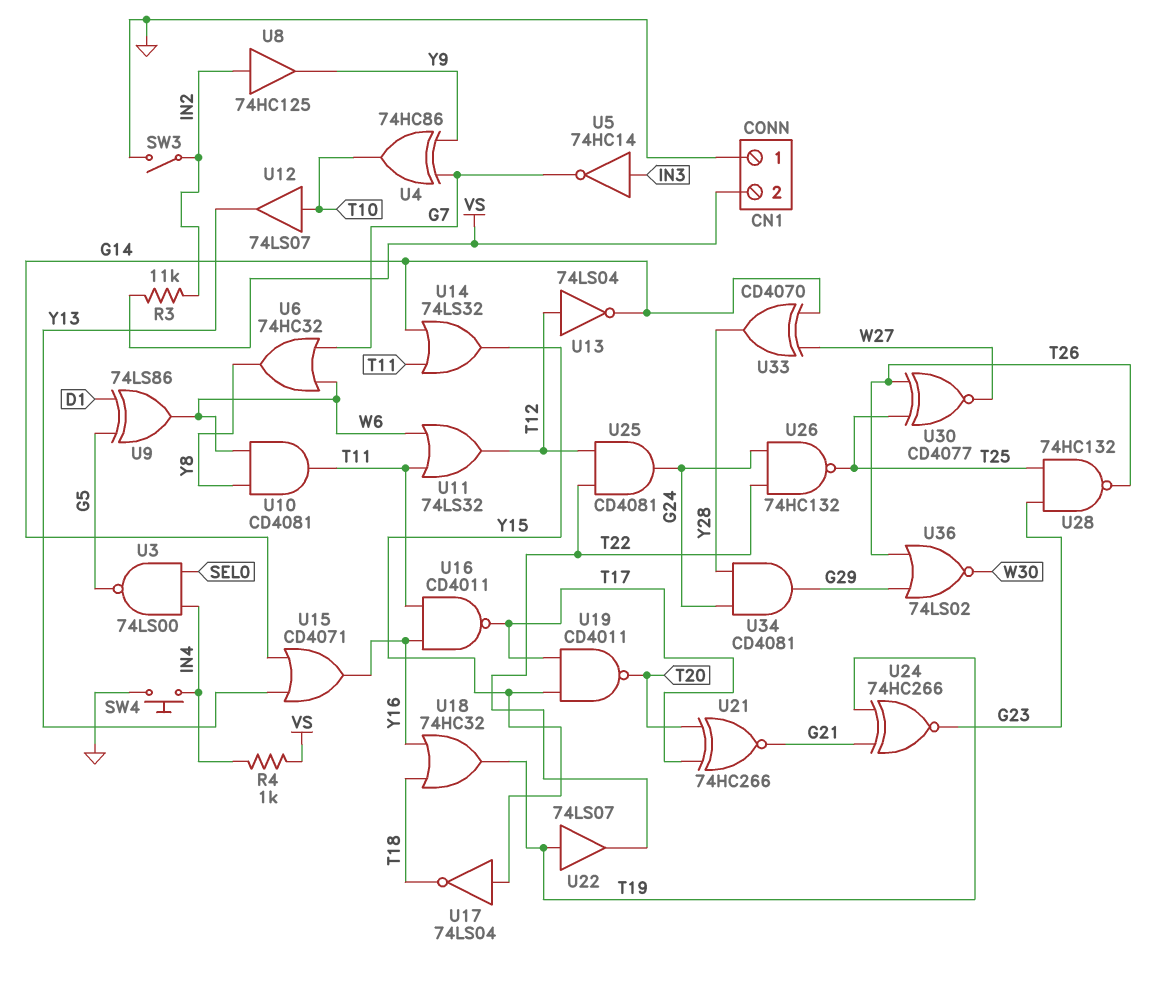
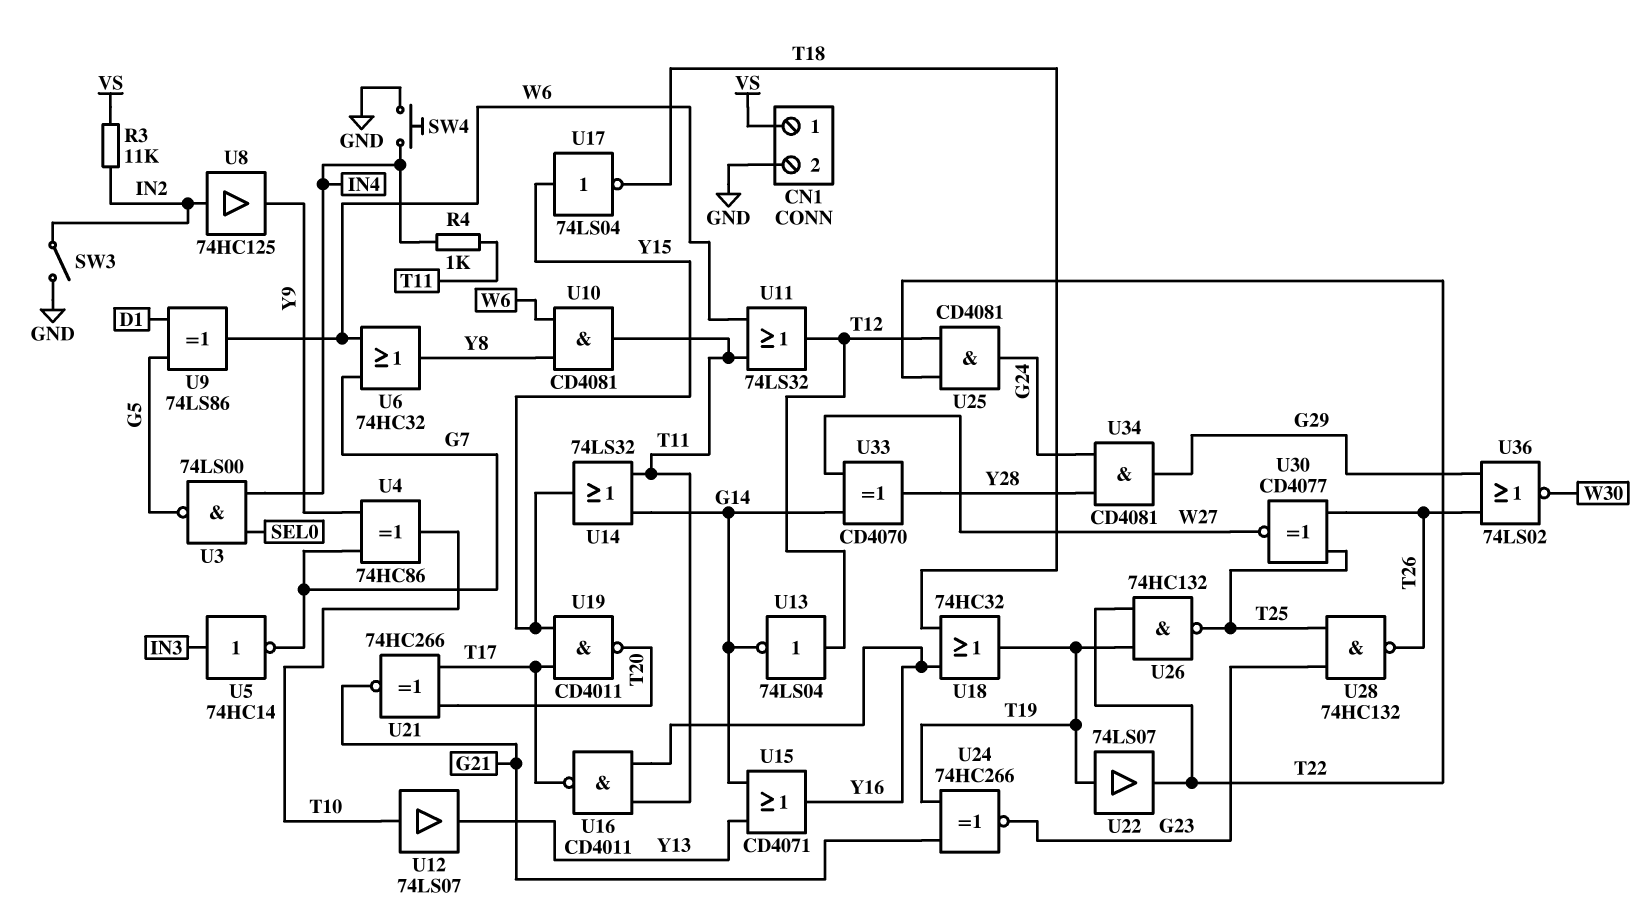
CN1 pin 1: GND -> VS
CN1 pin 2: VS -> GND
R4: 1k (IN4, VS) -> 1k (IN4, T11)
U26: NAND 74HC132 (in G24, in T22, out T25) -> NAND 74HC132 (in T19, in T22, out T25)

